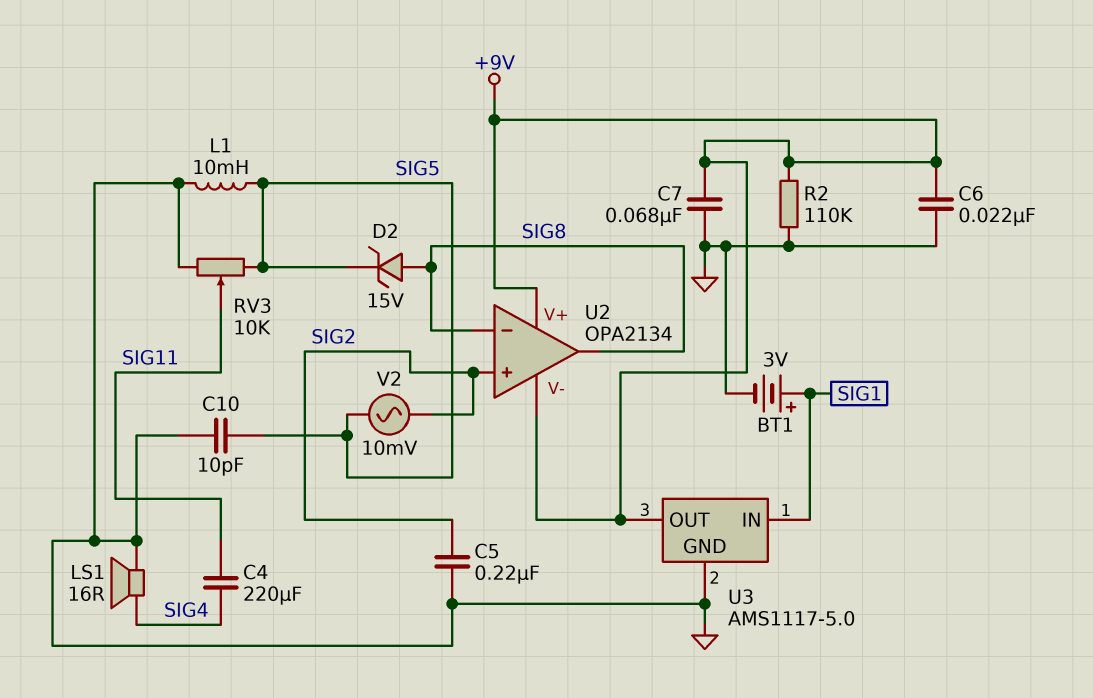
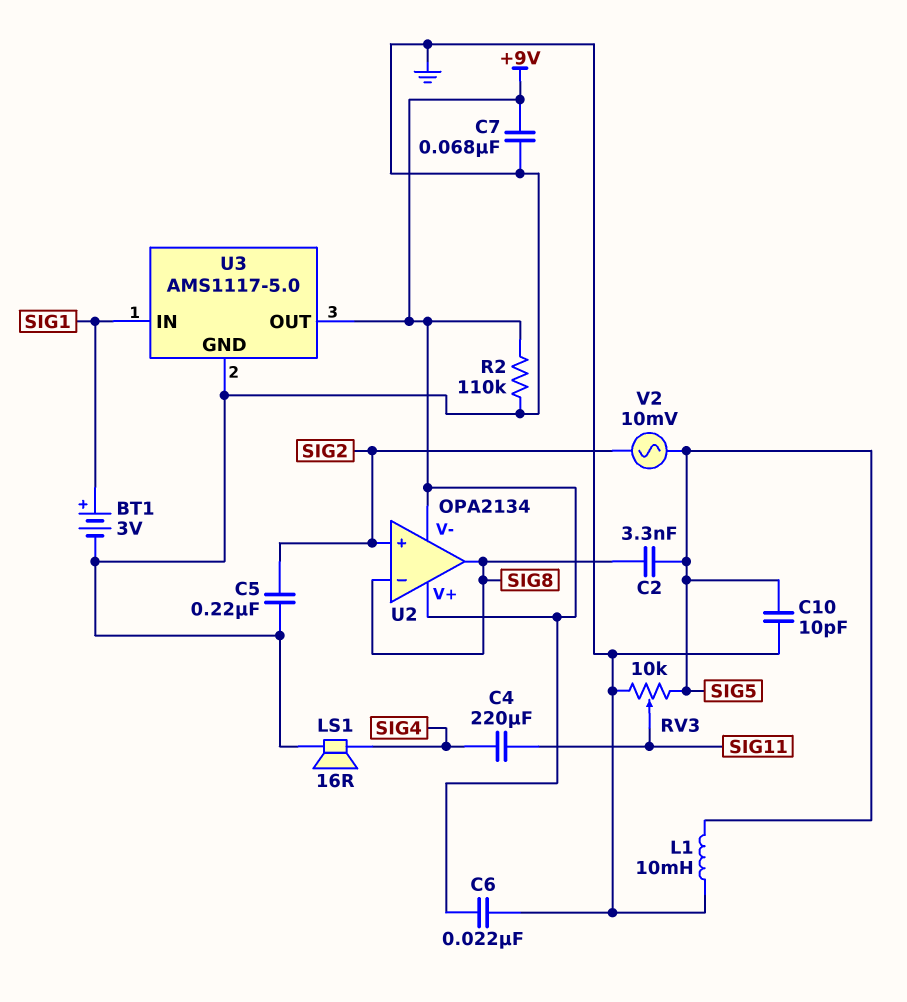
C2: none -> 3.3nF (SIG5, SIG8)
D2: zener 15V (A SIG8, K SIG5) -> none

